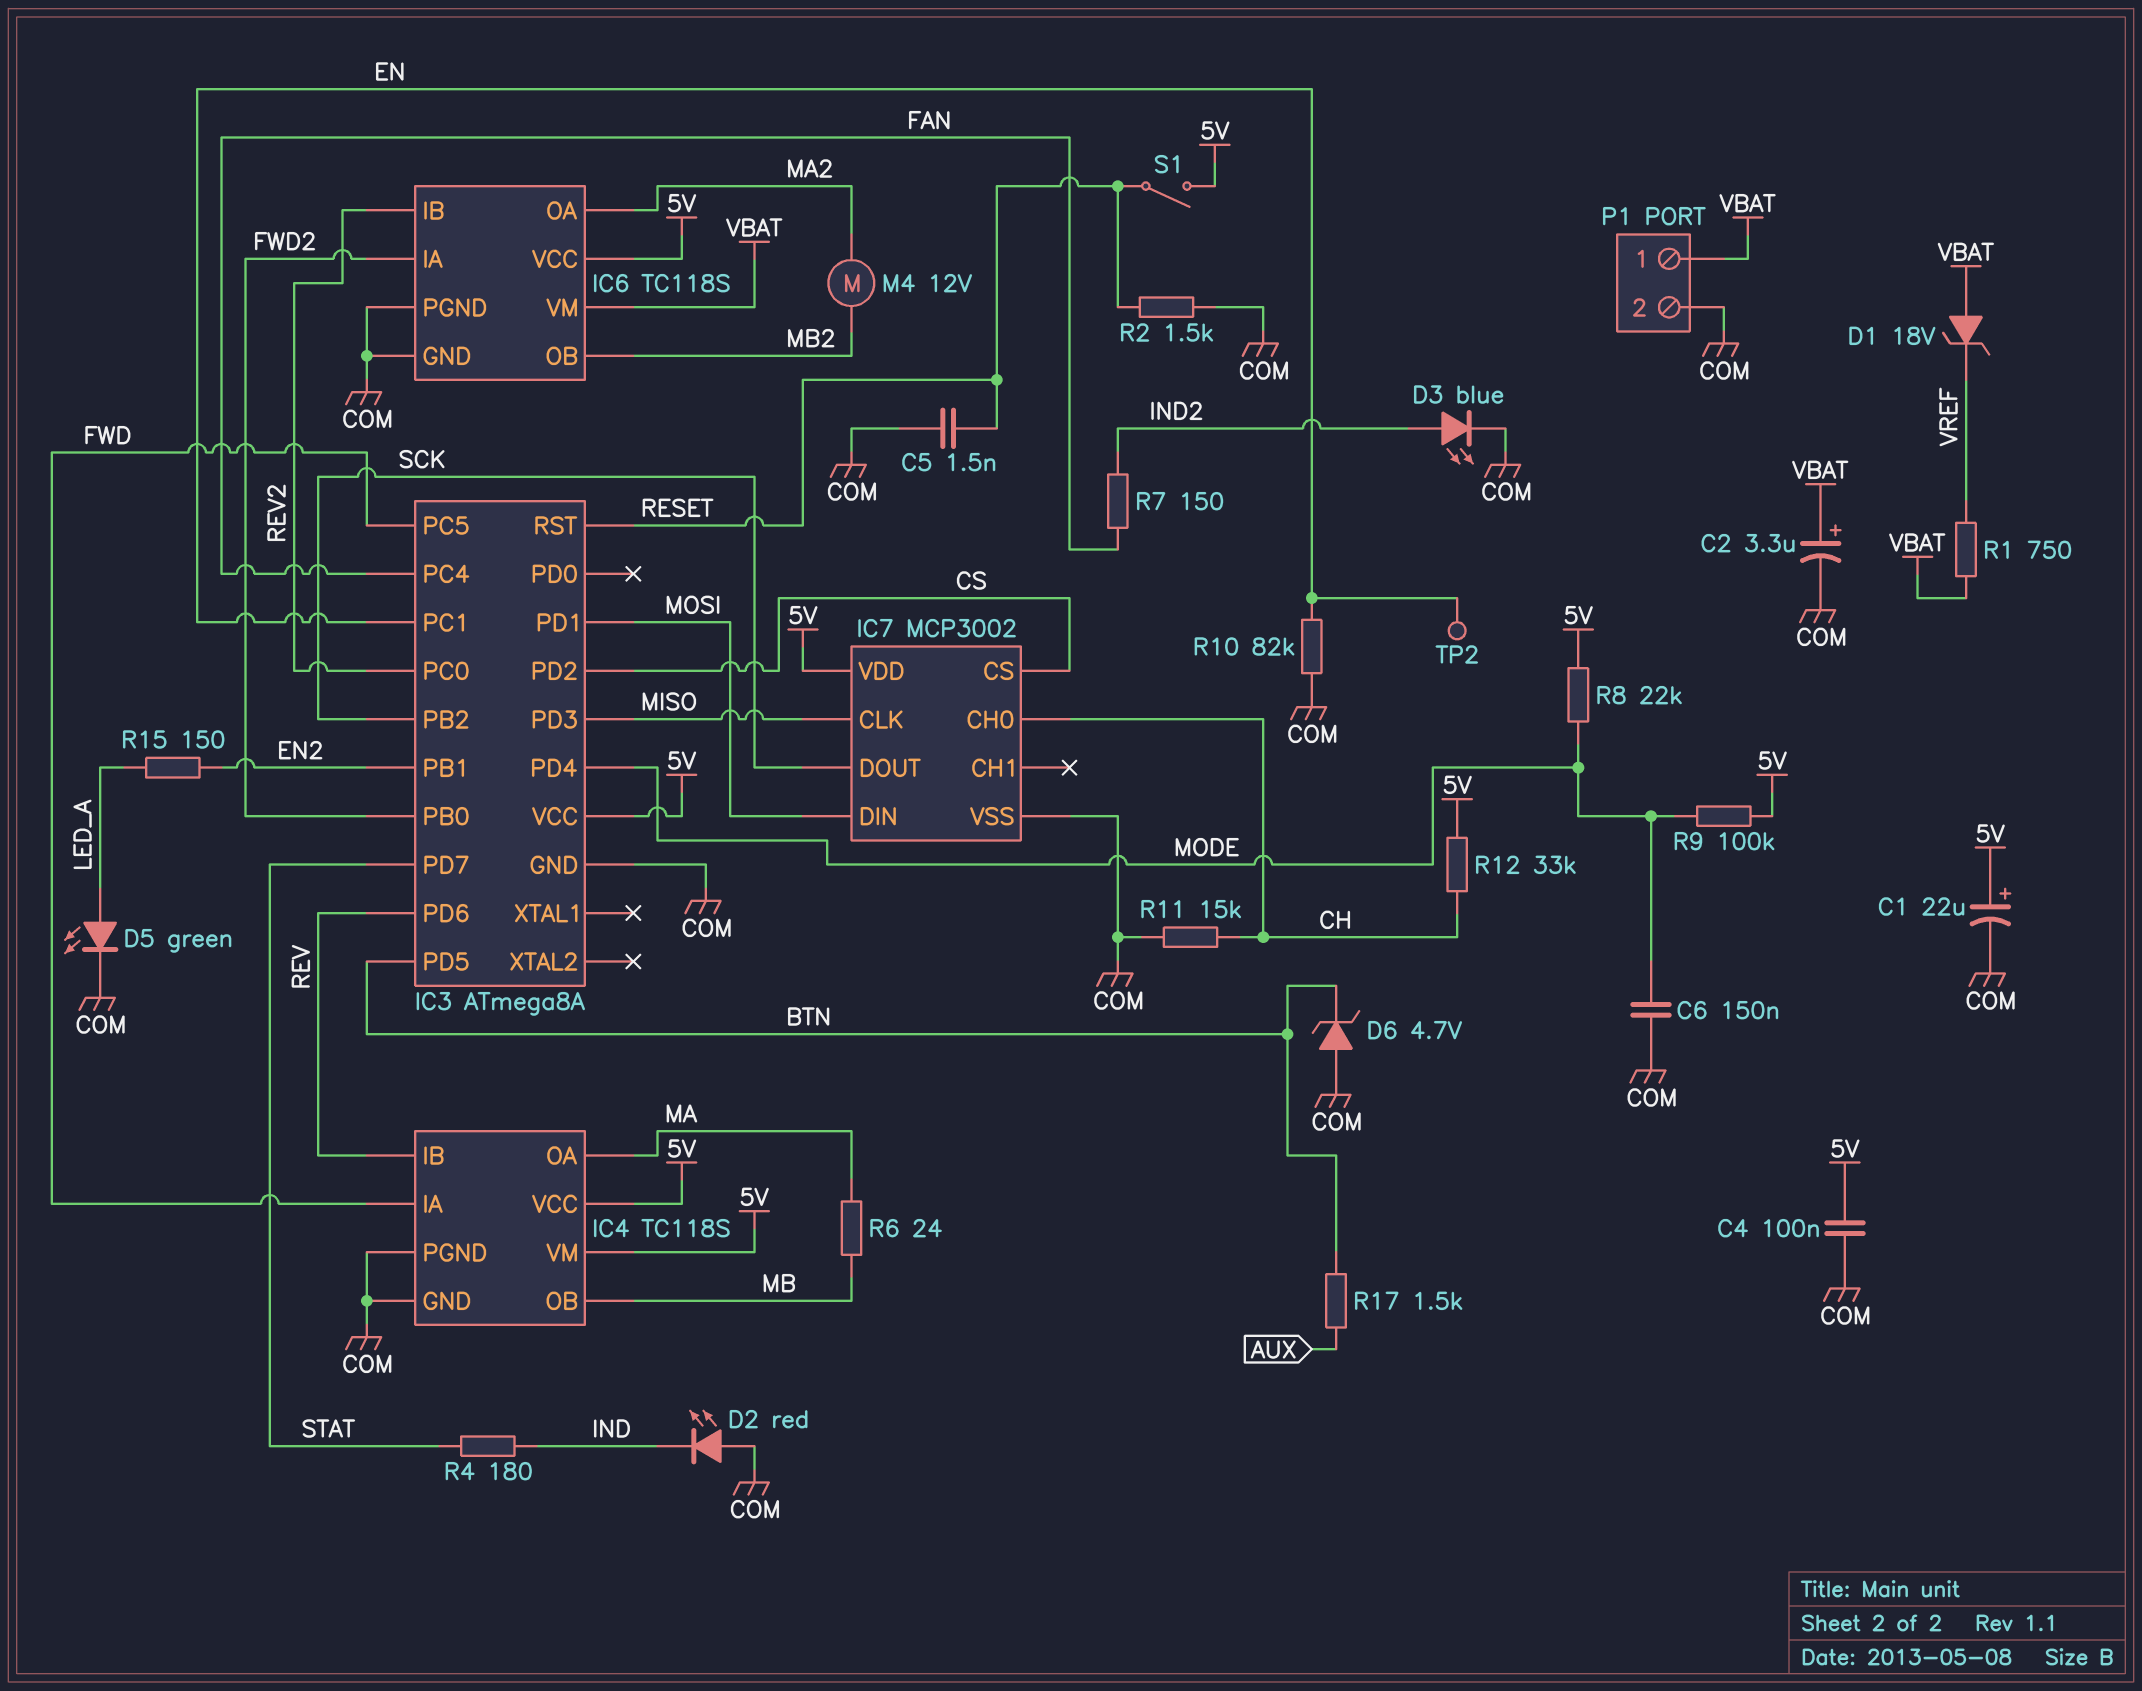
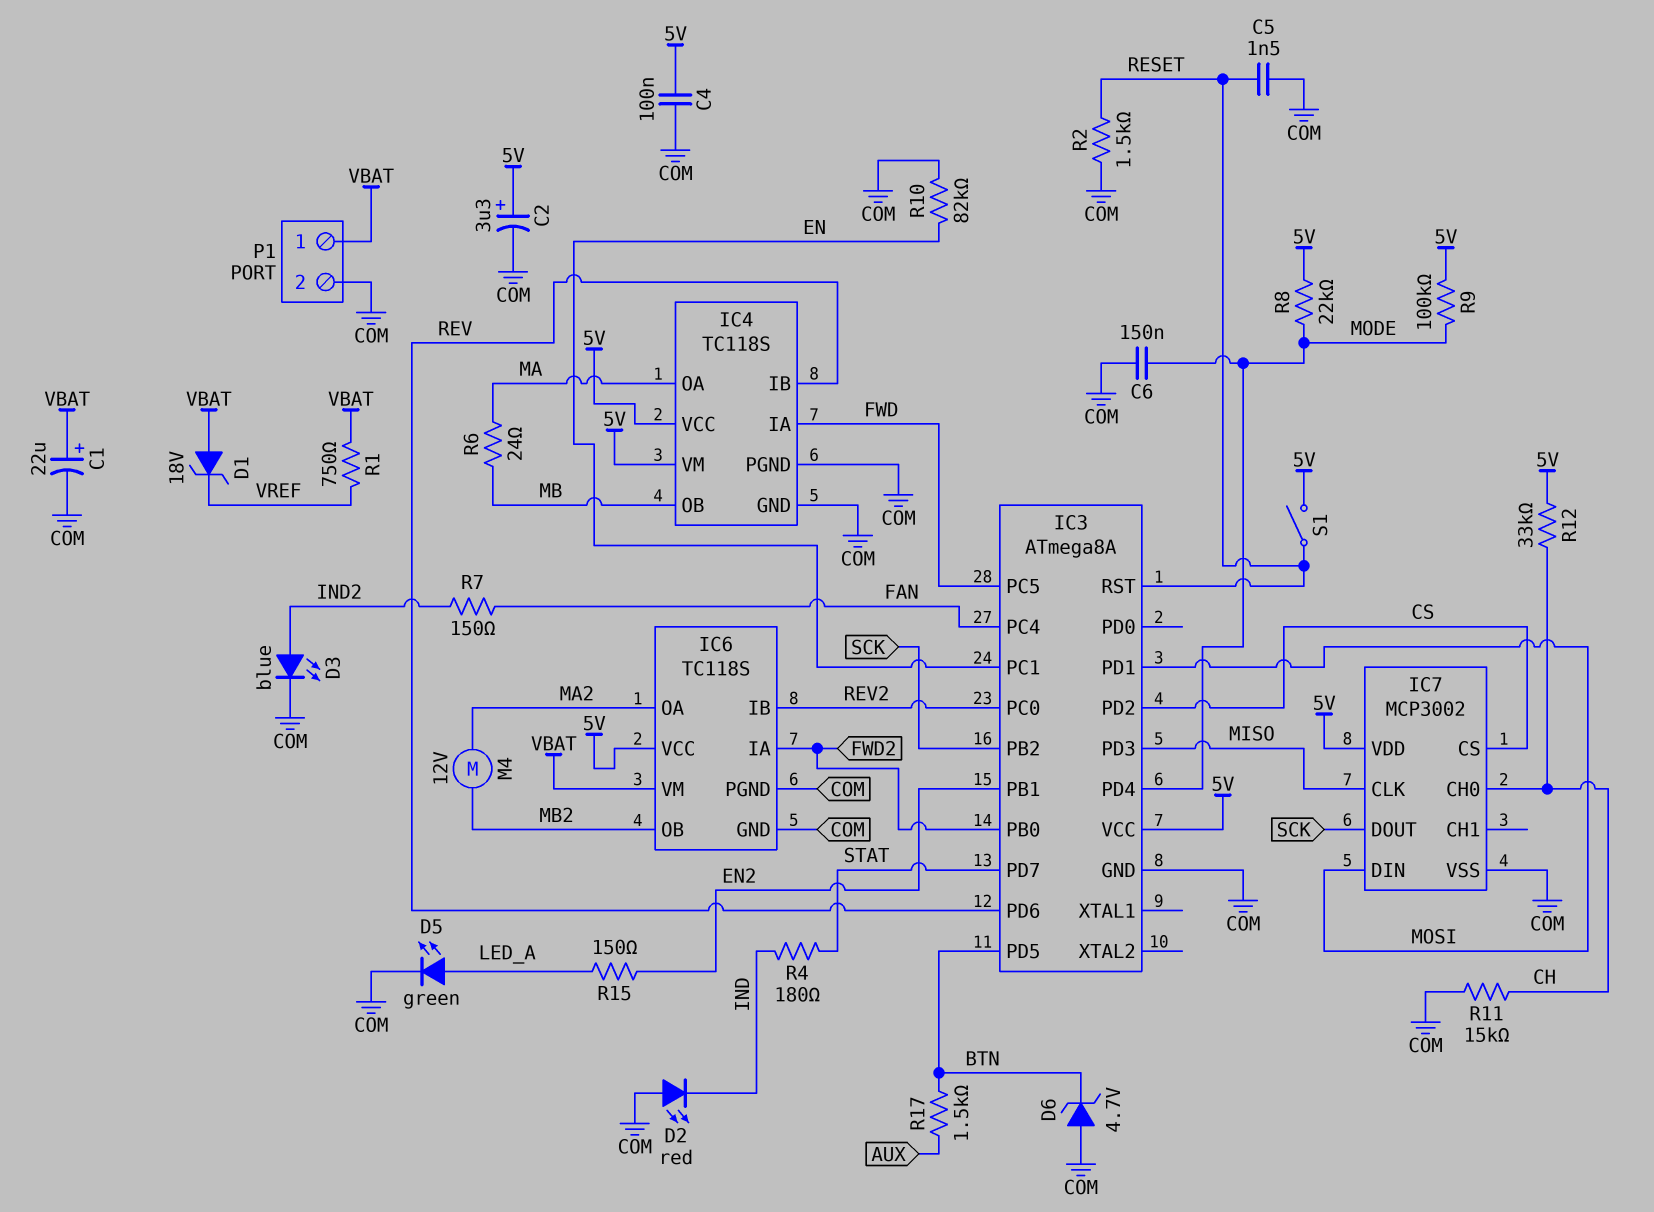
C1: 22uF (plus 5V, minus COM) -> 22uF (plus VBAT, minus COM)
C2: 3.3uF (plus VBAT, minus COM) -> 3.3uF (plus 5V, minus COM)
TP2: test point (EN) -> none

